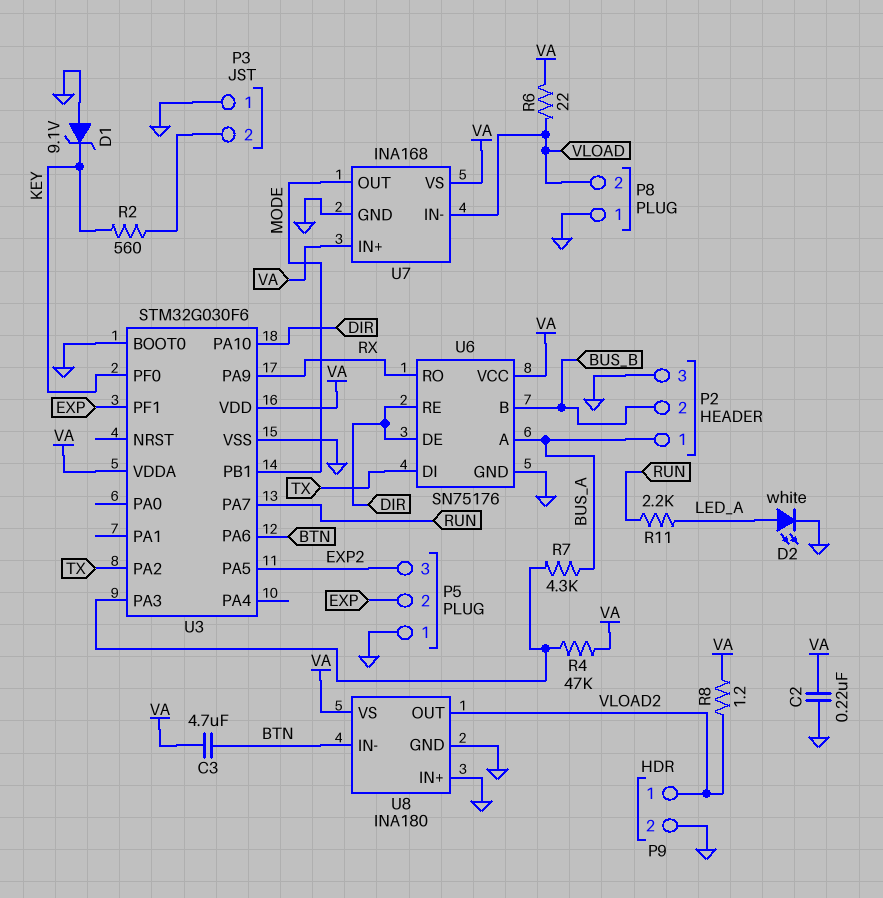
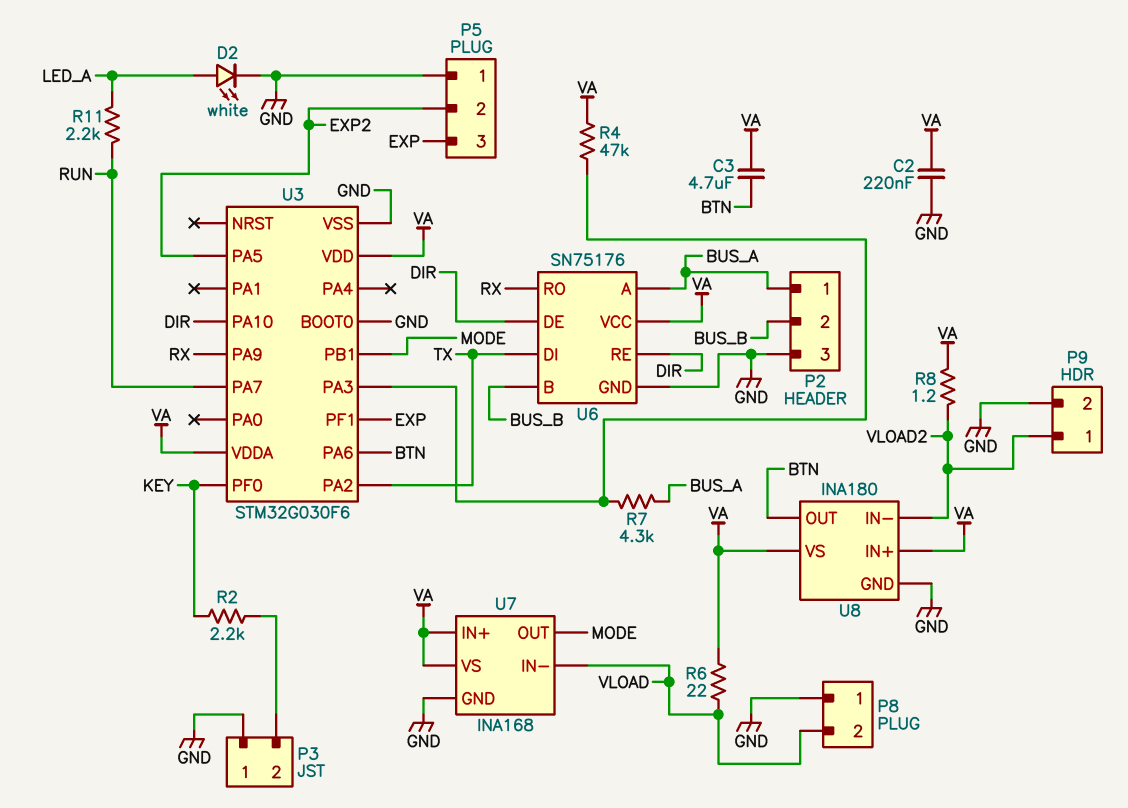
D1: zener 9.1V (A GND, K KEY) -> none
P5 pin 2: EXP -> EXP2
P5 pin 3: EXP2 -> EXP
R2: 560 (KEY, P3/2) -> 2.2k (KEY, P3/2)
U8 pin IN+: GND -> VA
U8 pin IN-: BTN -> VLOAD2
U8 pin OUT: VLOAD2 -> BTN

